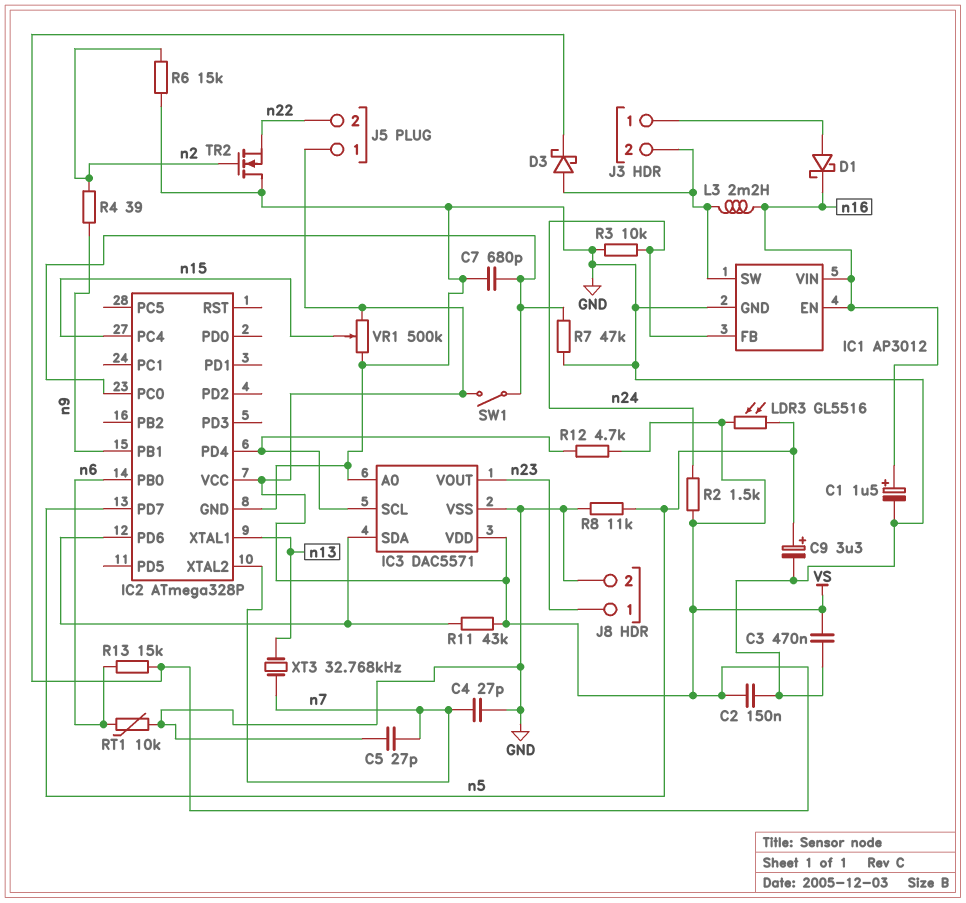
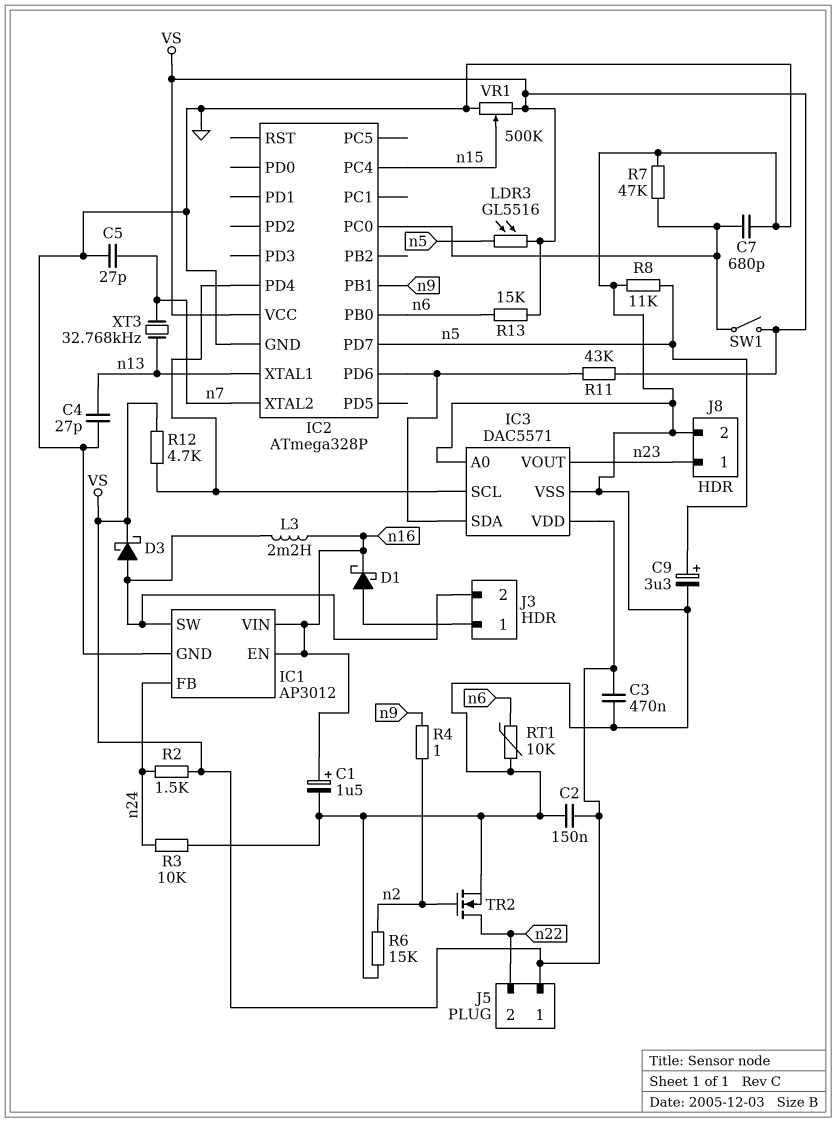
C4: 27pF (GND, n7) -> 27pF (GND, n13)
R4: 39 (n2, n9) -> 1 (n2, n9)
TR2: NMOS (G n2, D GND, S n22) -> NMOS (G n2, D n22, S GND)

